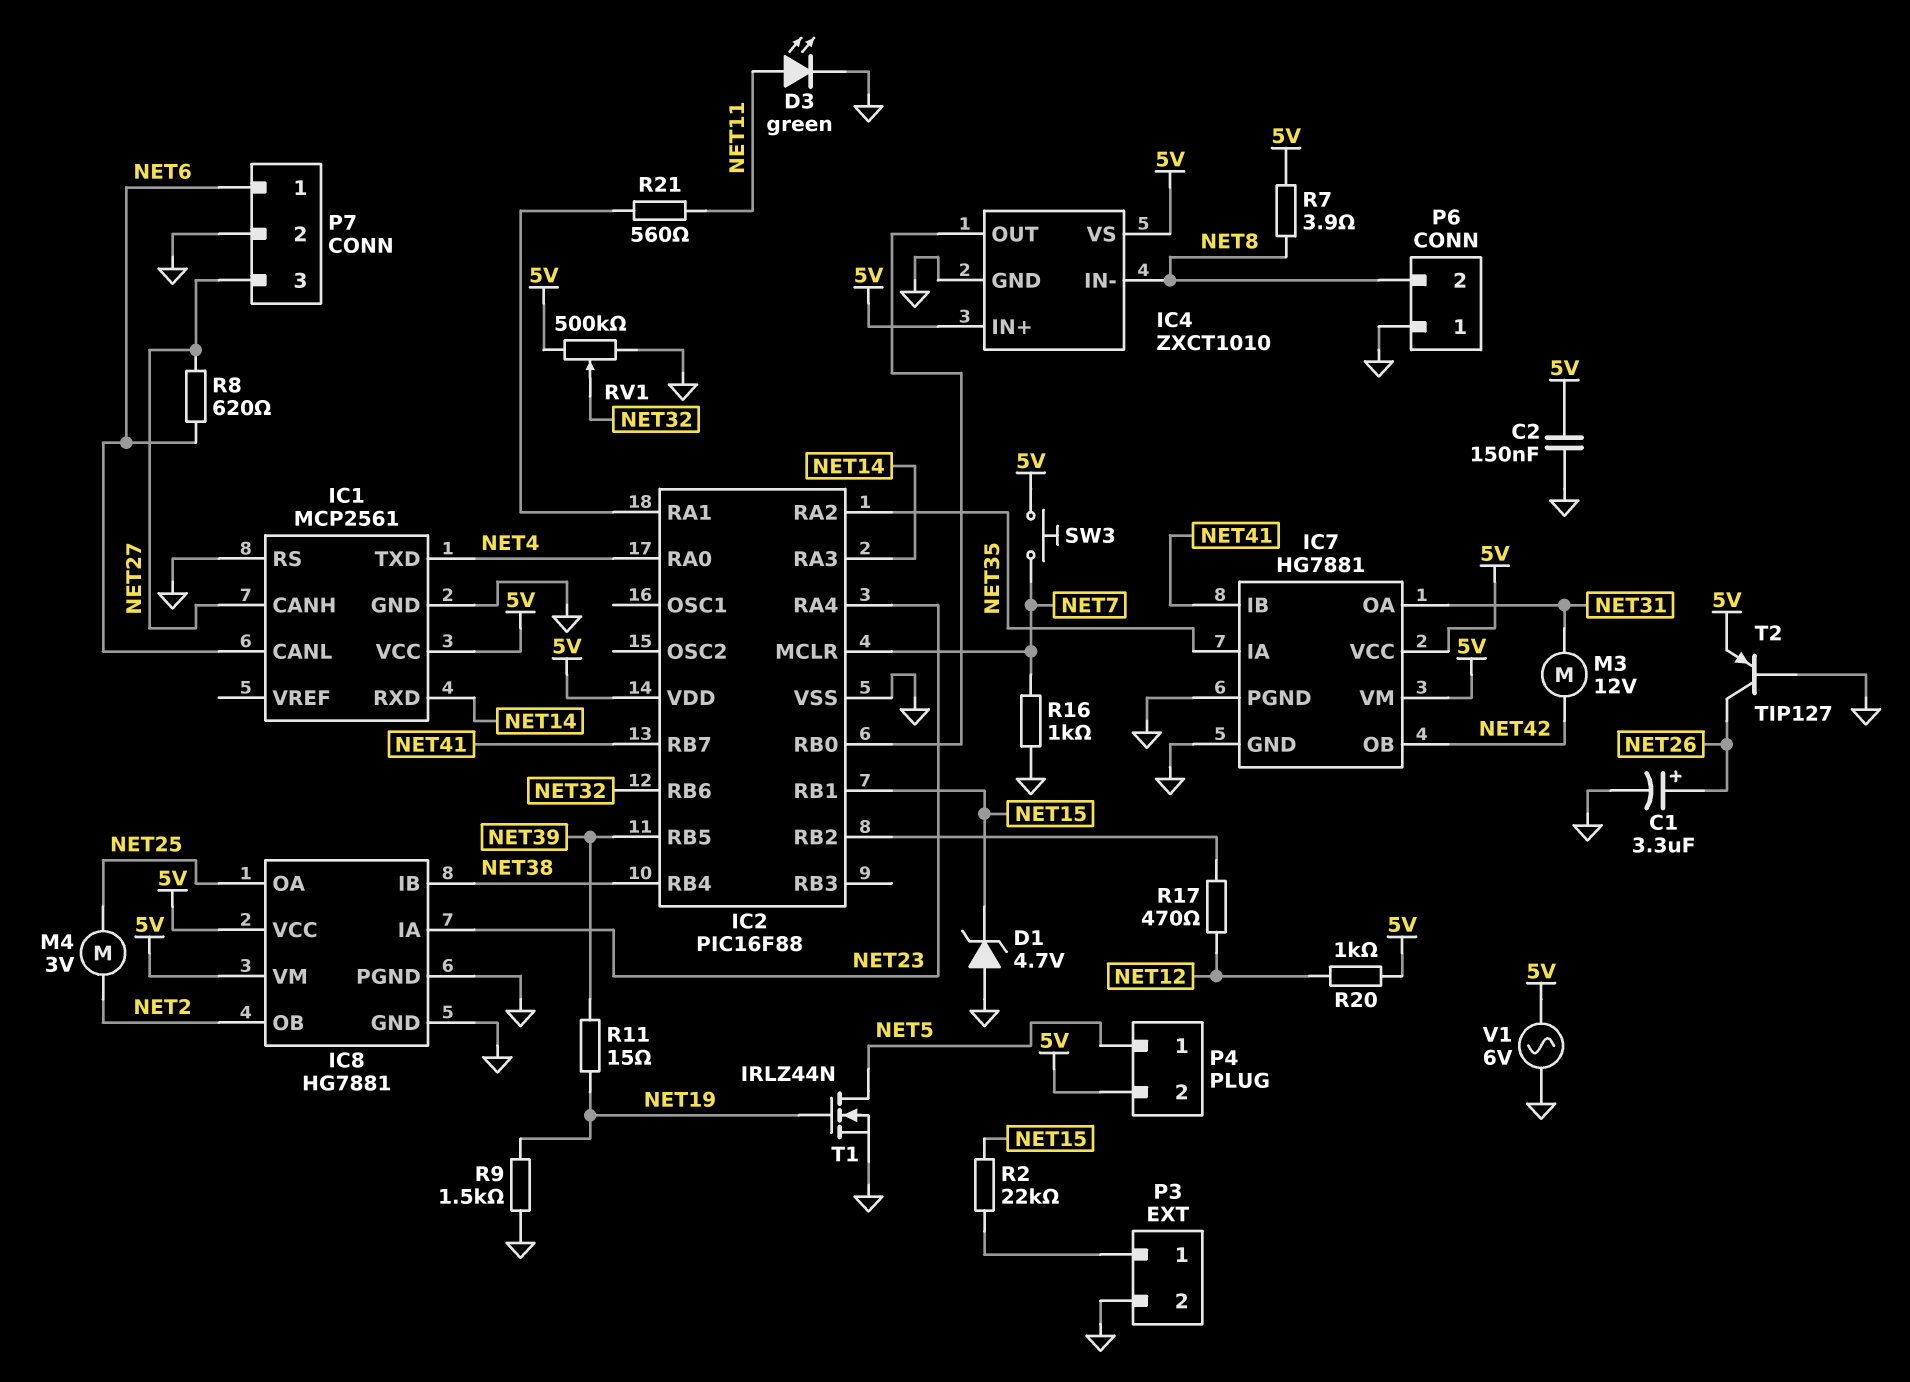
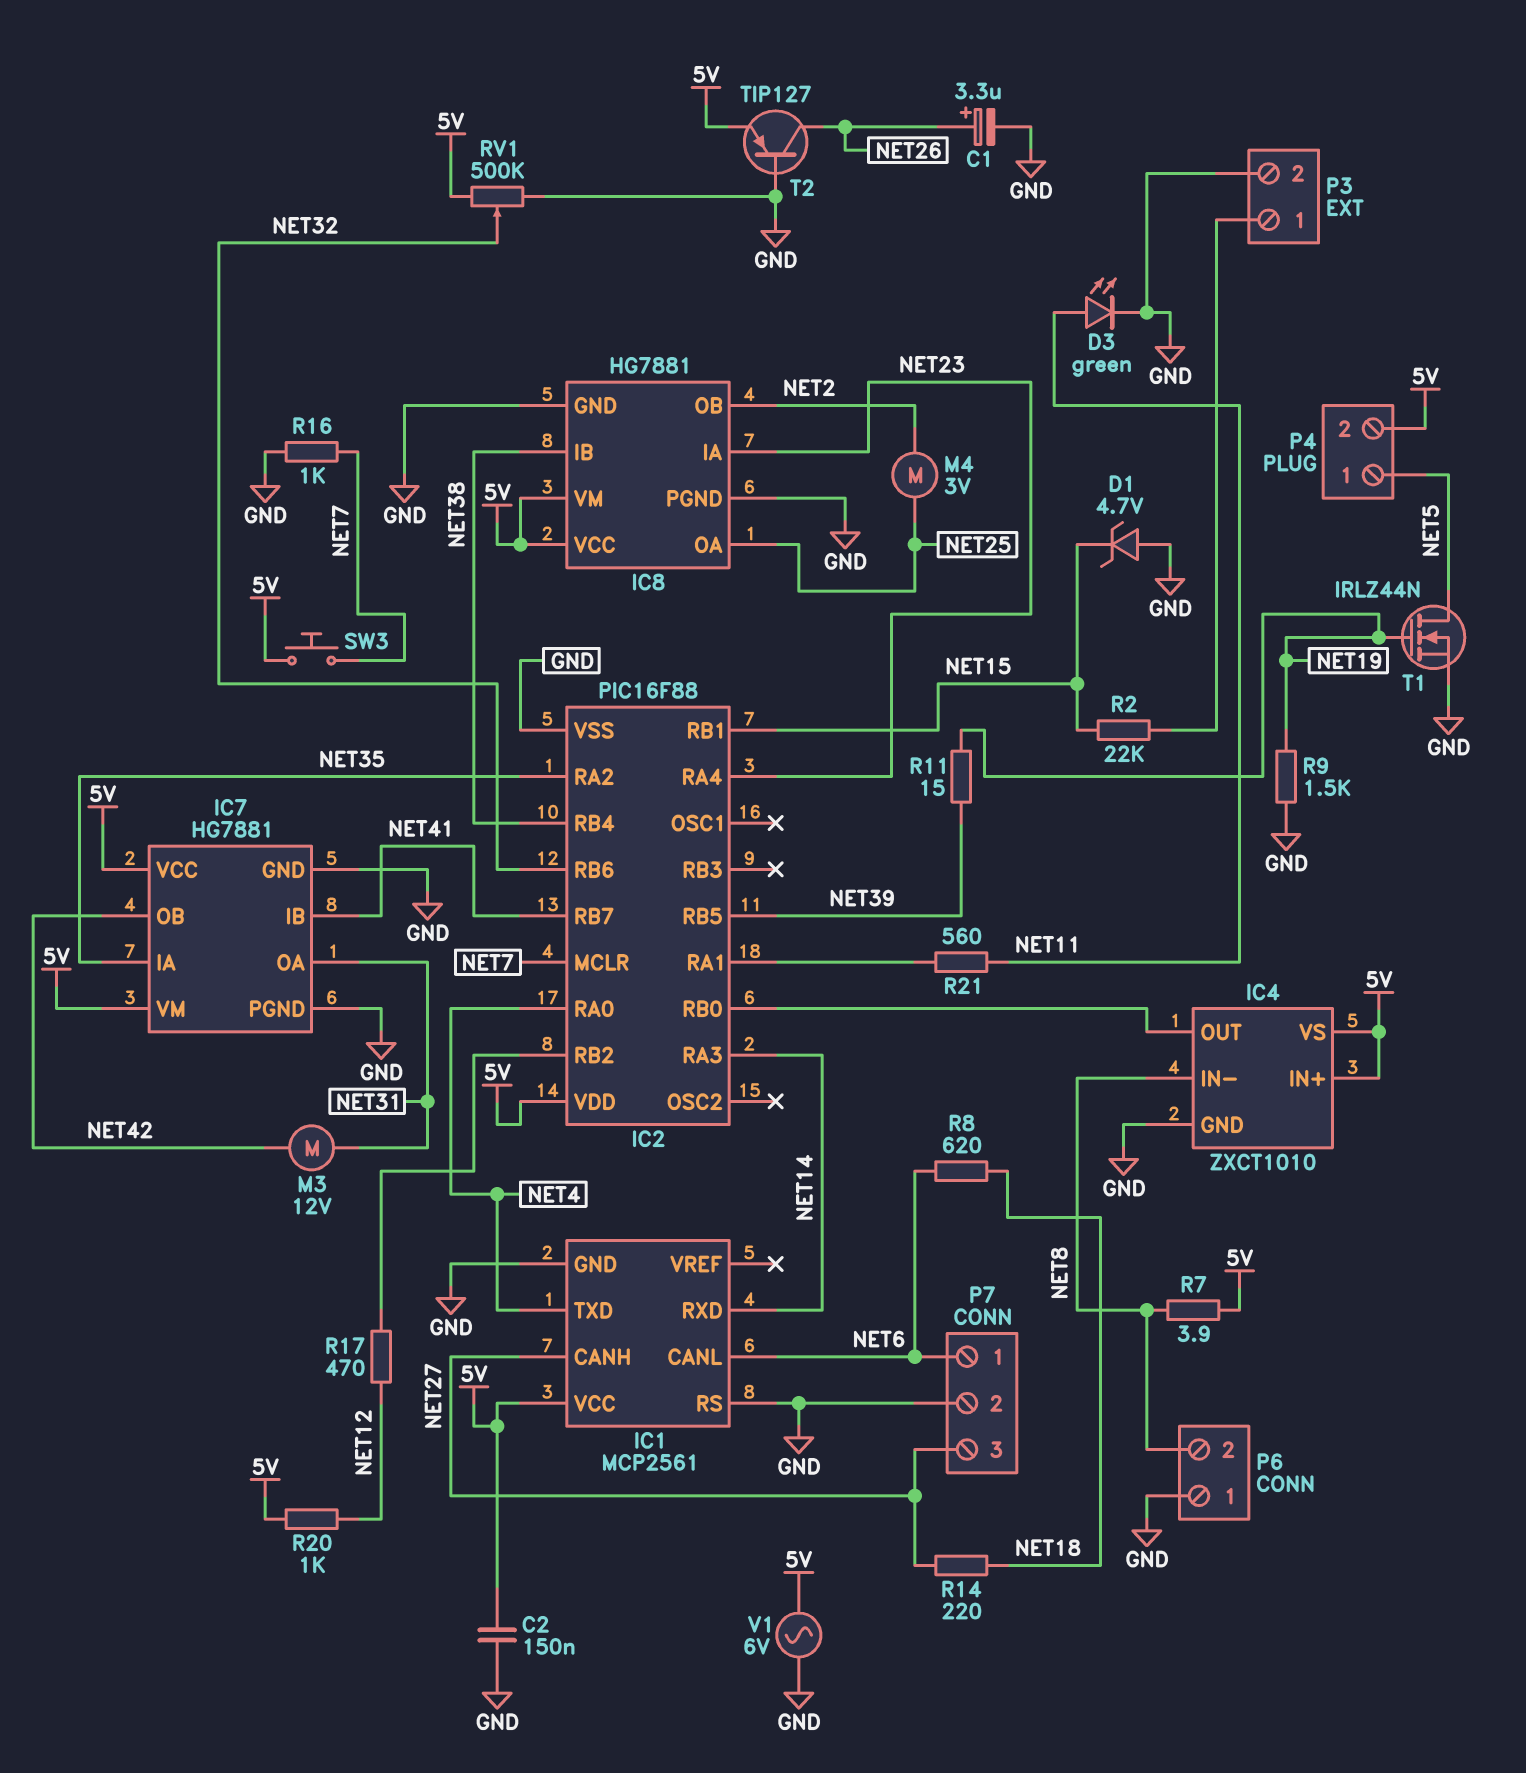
R8: 620 (NET6, NET27) -> 620 (NET6, NET18)
R14: none -> 220 (NET18, NET27)

